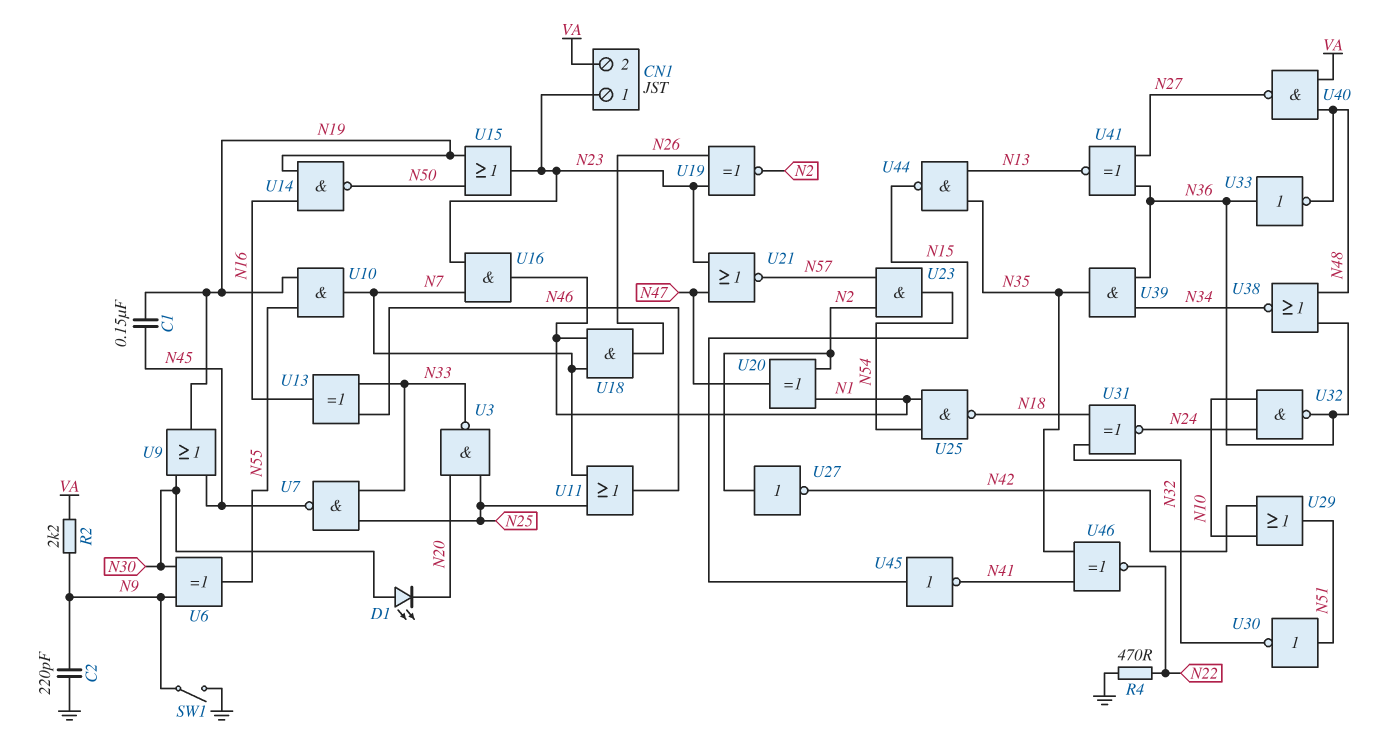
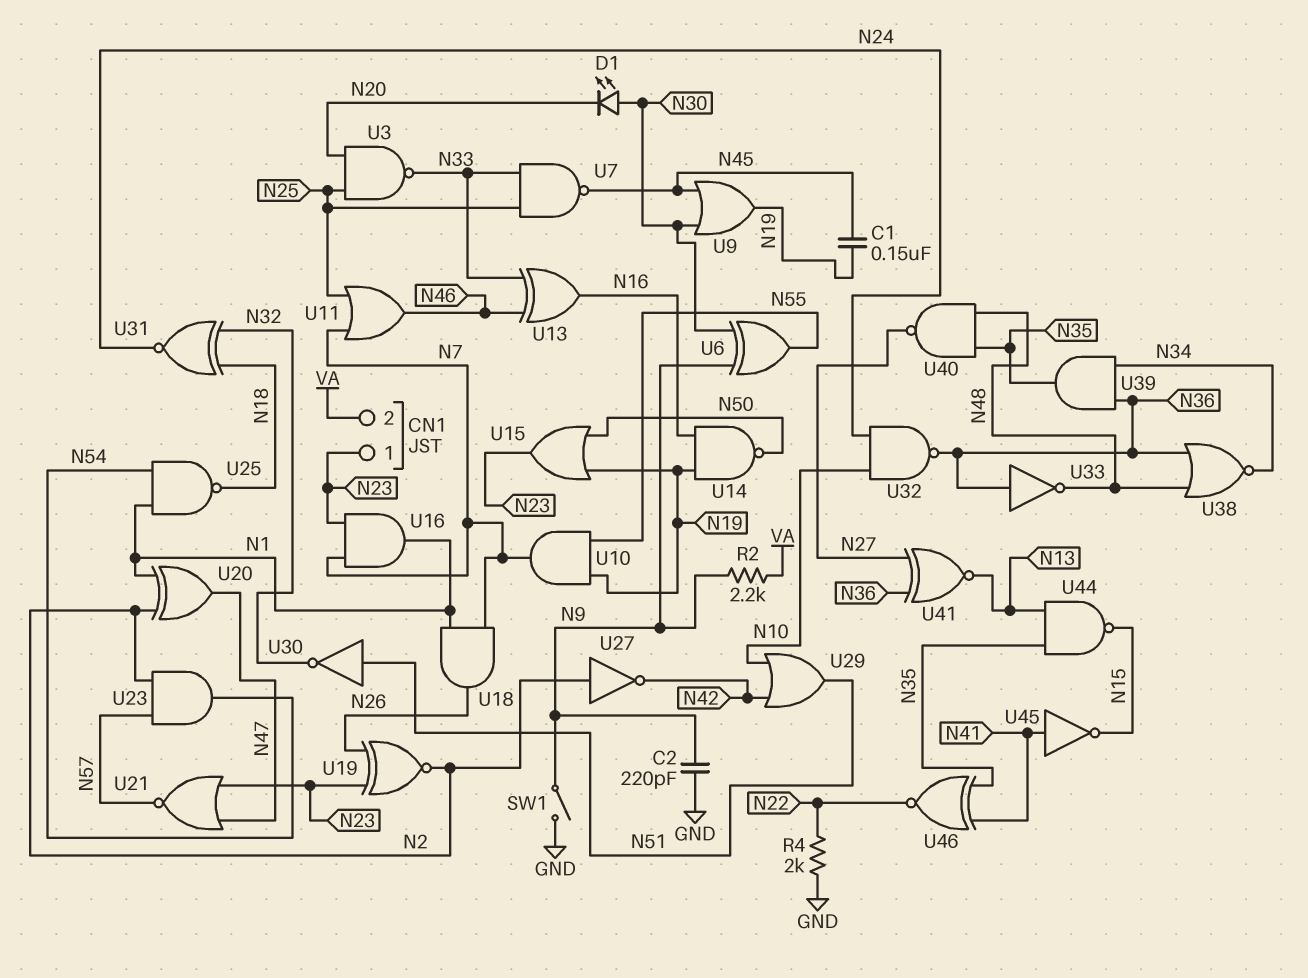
R4: 470 (GND, N22) -> 2k (GND, N22)
U40: NAND (in N48, in VA, out N27) -> NAND (in N35, in N48, out N27)
U45: NOT (in N15, out N41) -> NOT (in N41, out N15)

